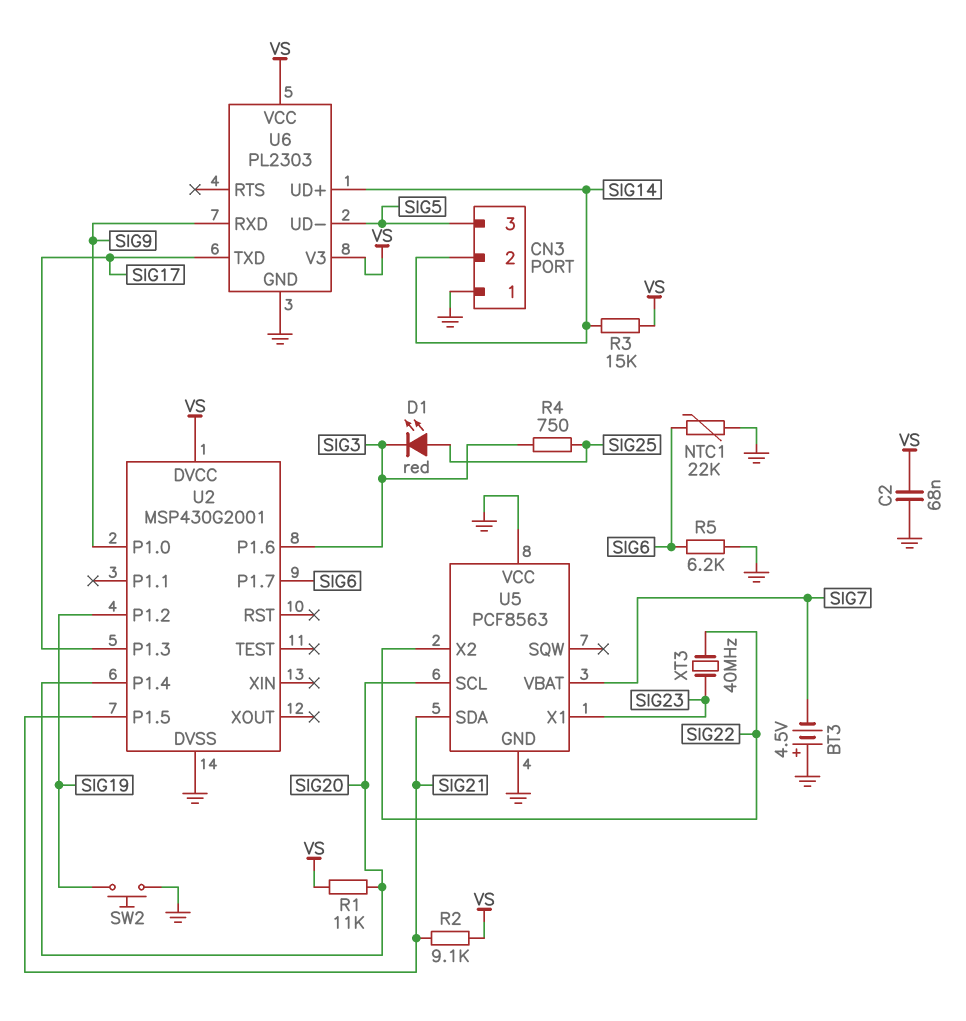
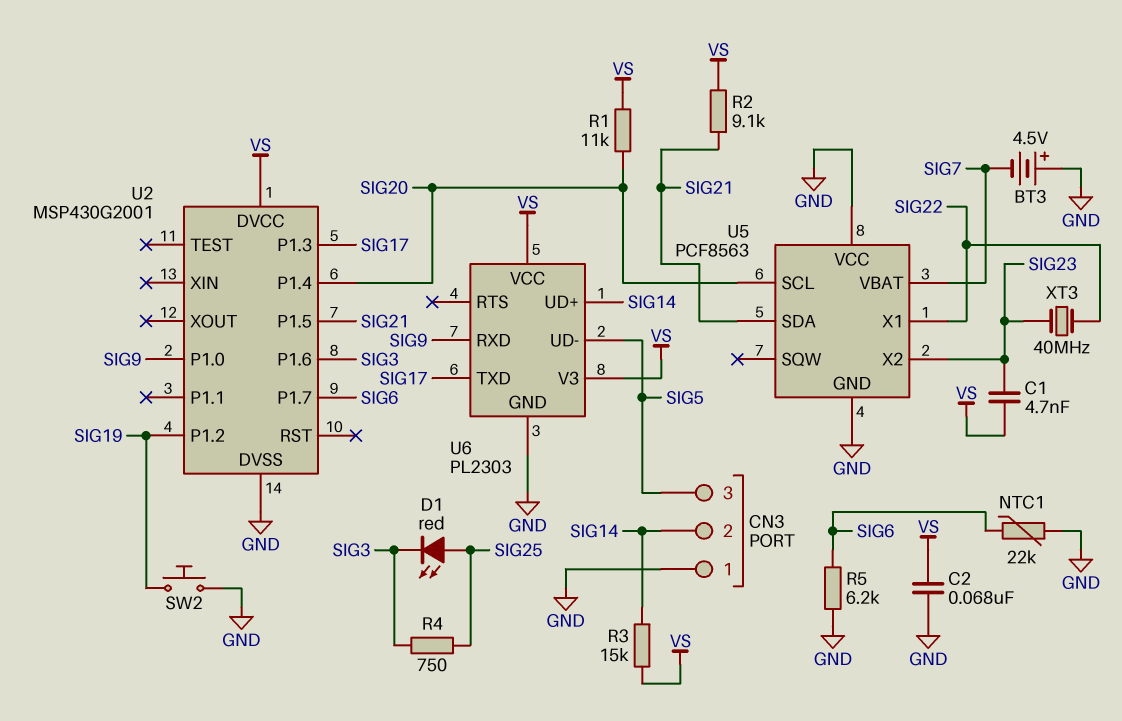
C1: none -> 4.7nF (SIG23, VS)
U5 pin X1: SIG23 -> SIG22
U5 pin X2: SIG22 -> SIG23

